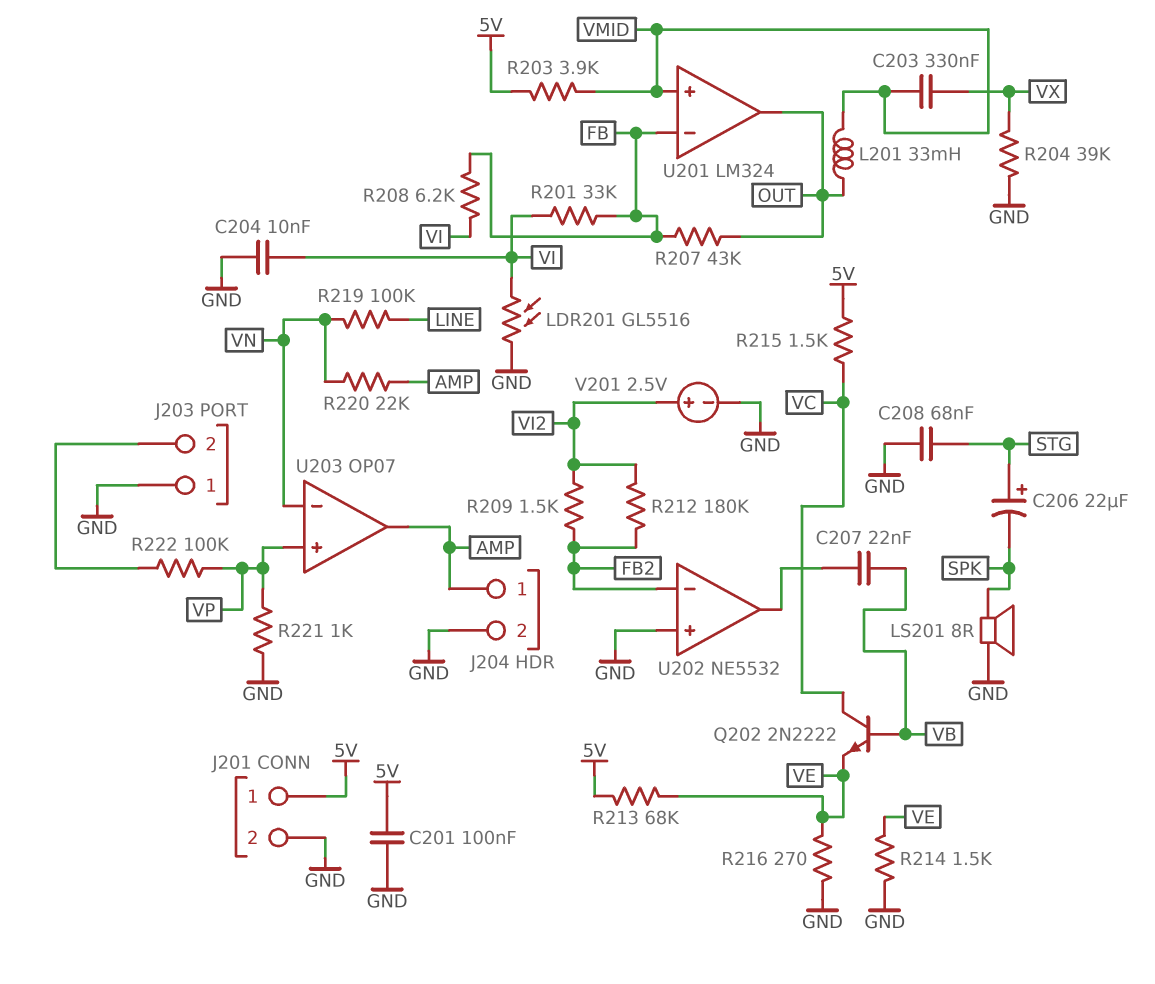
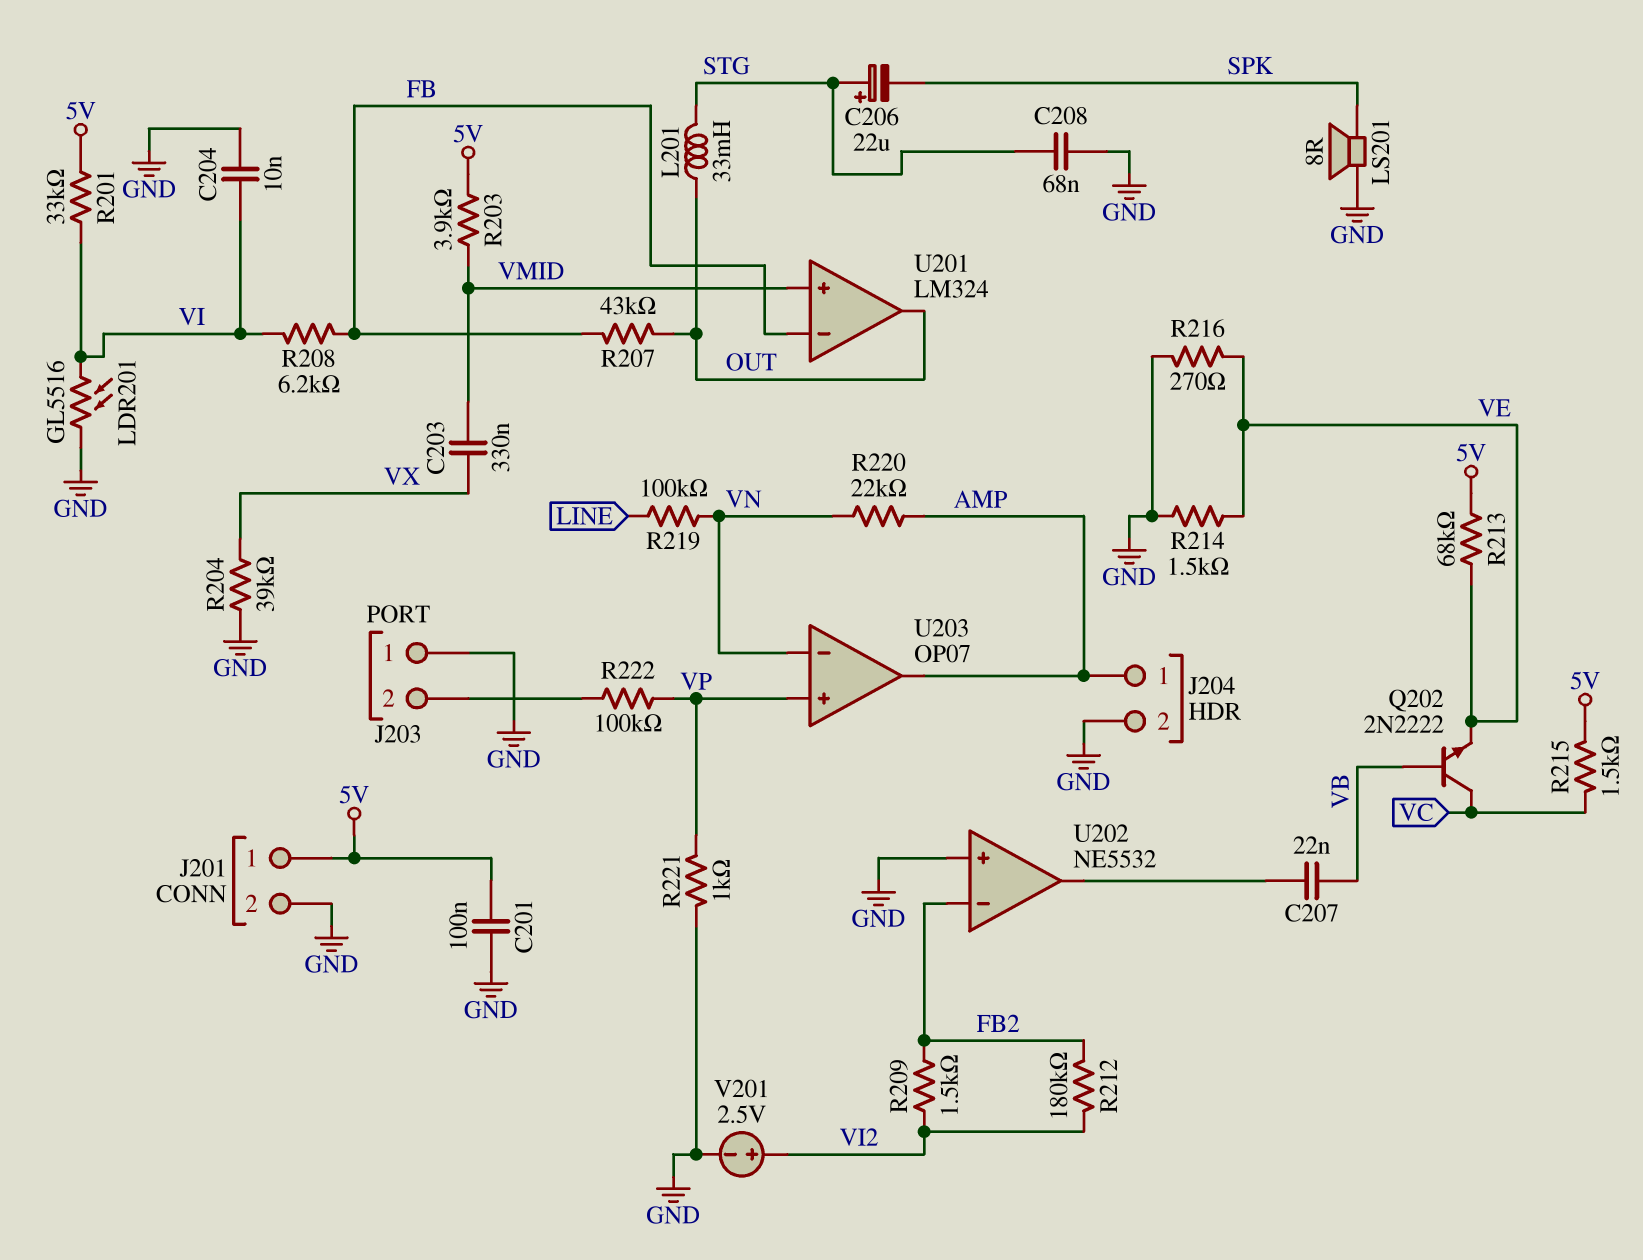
L201: 33mH (OUT, VMID) -> 33mH (OUT, STG)
R201: 33k (FB, VI) -> 33k (5V, VI)

